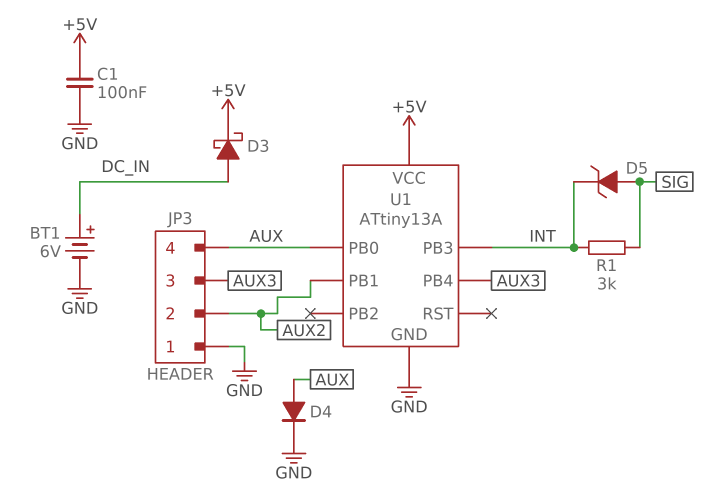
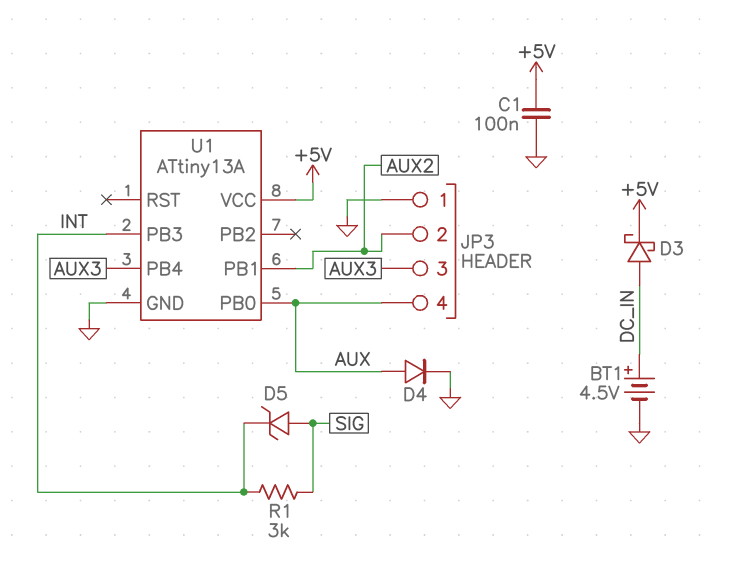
BT1: 6V (plus DC_IN, minus GND) -> 4.5V (plus DC_IN, minus GND)

